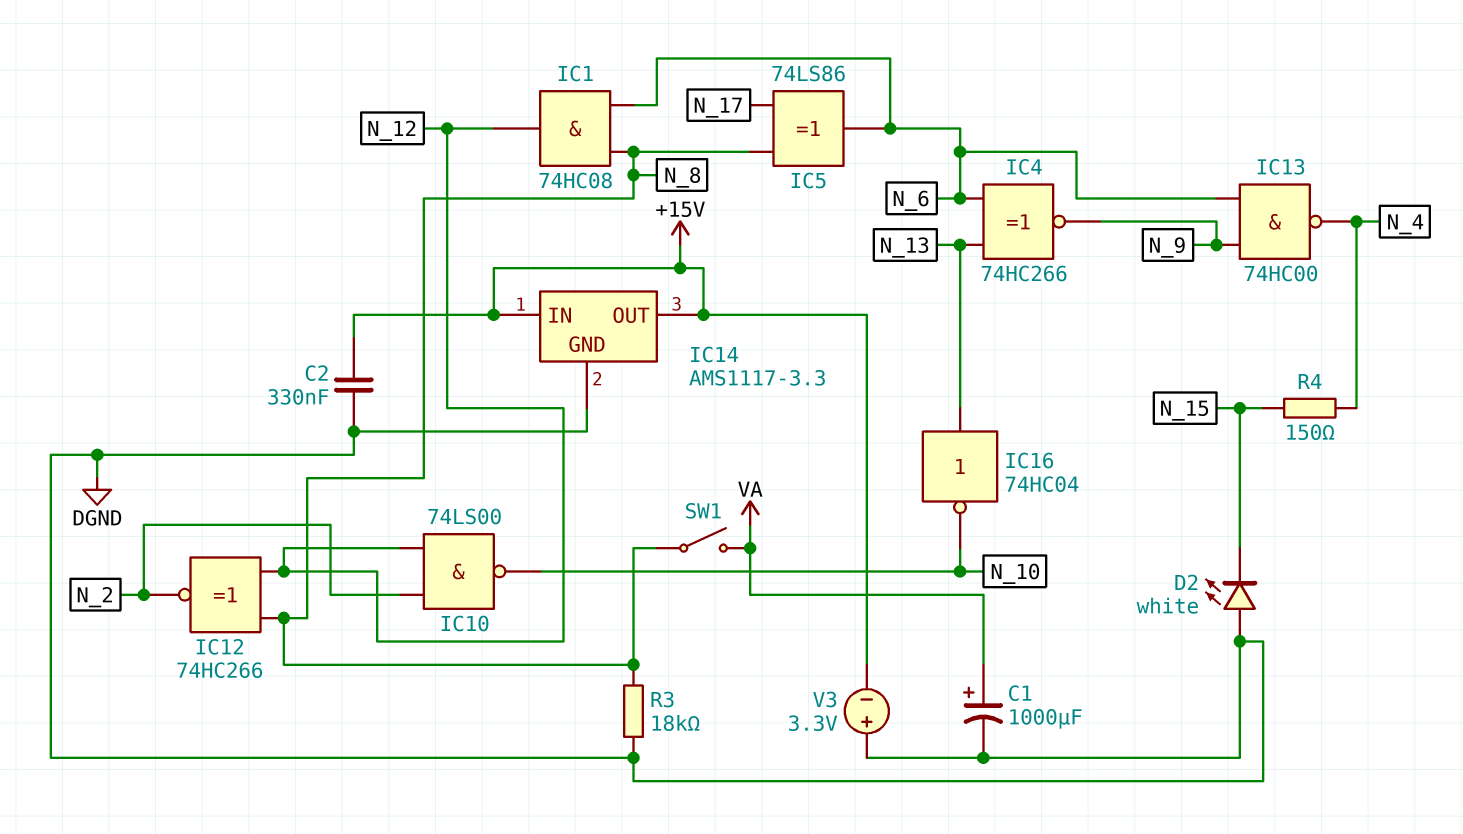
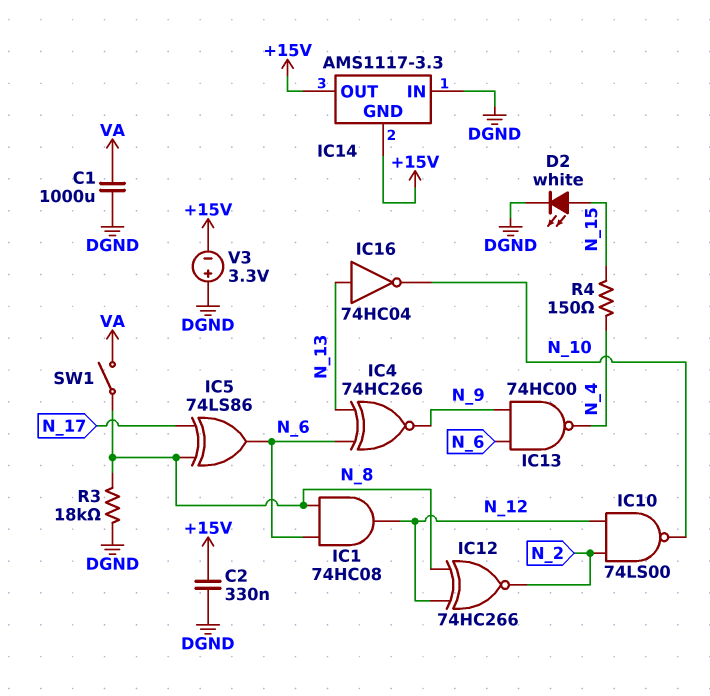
C1: 1000uF (plus VA, minus DGND) -> 1000uF (DGND, VA)
D2: LED white (A DGND, K N_15) -> LED white (A N_15, K DGND)
IC14 pin GND: DGND -> +15V
IC14 pin IN: +15V -> DGND

